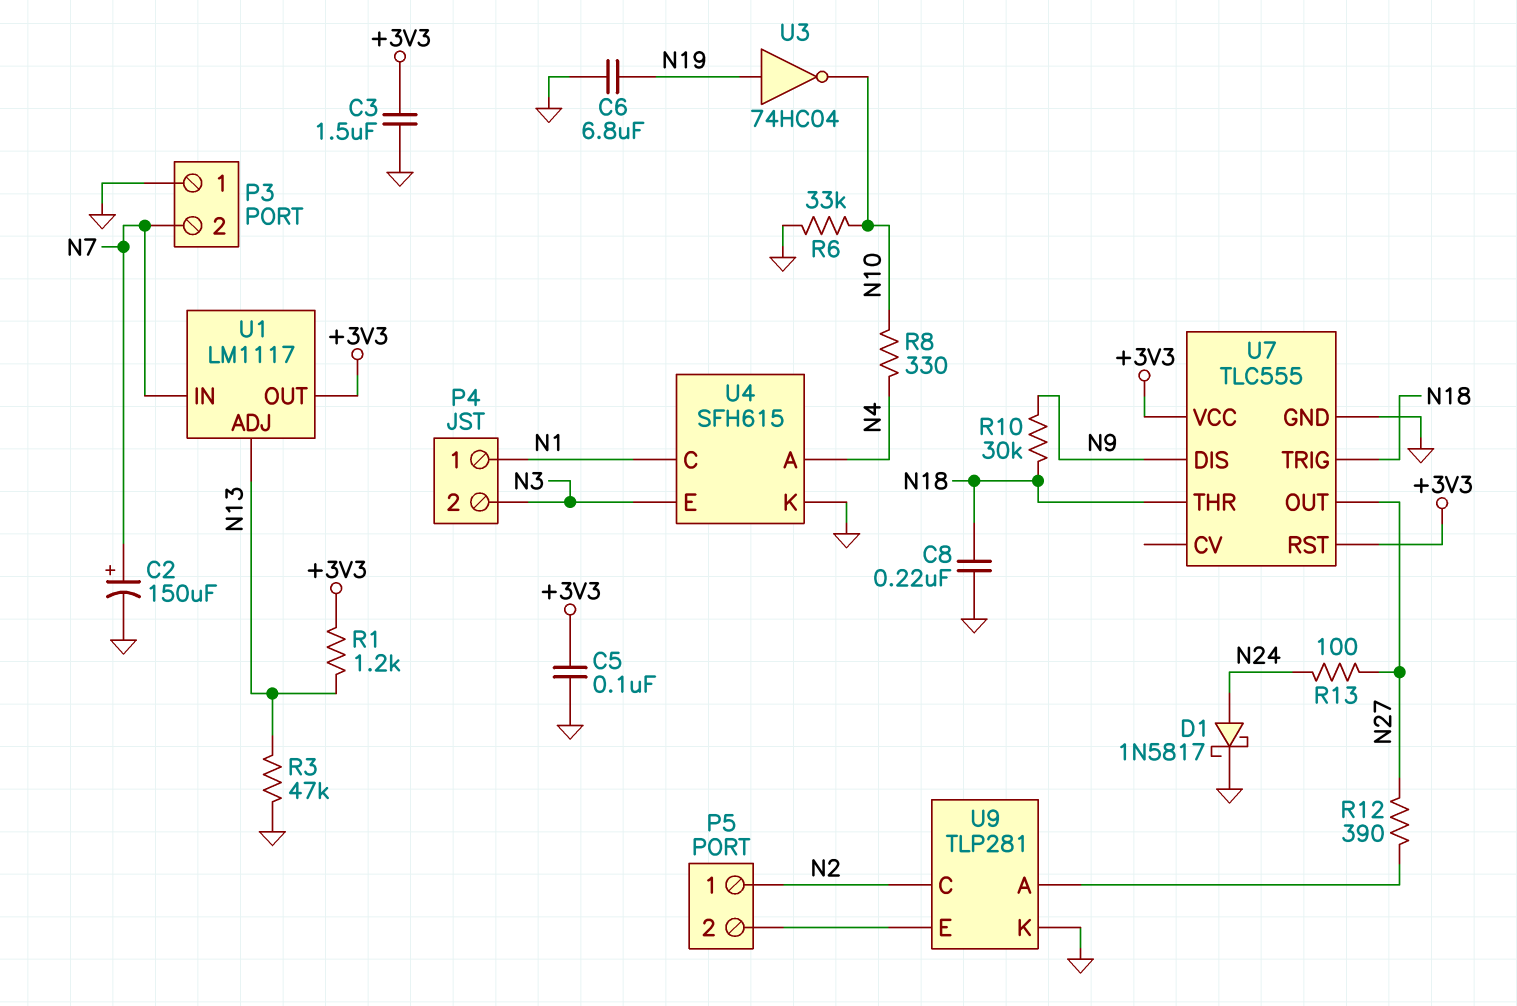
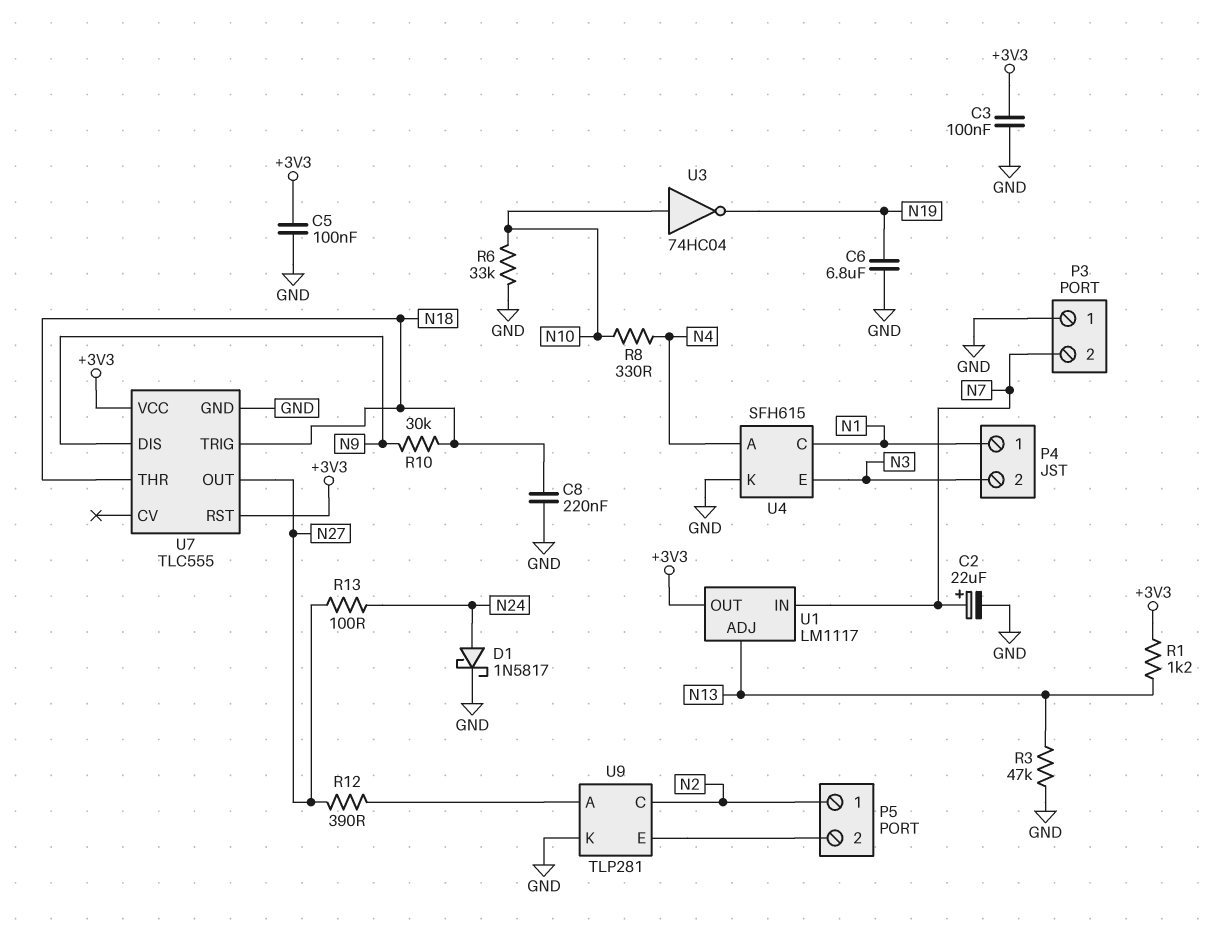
C2: 150uF (plus N7, minus GND) -> 22uF (plus N7, minus GND)
C3: 1.5uF (+3V3, GND) -> 100nF (+3V3, GND)
U3: NOT 74HC04 (in N19, out N10) -> NOT 74HC04 (in N10, out N19)

